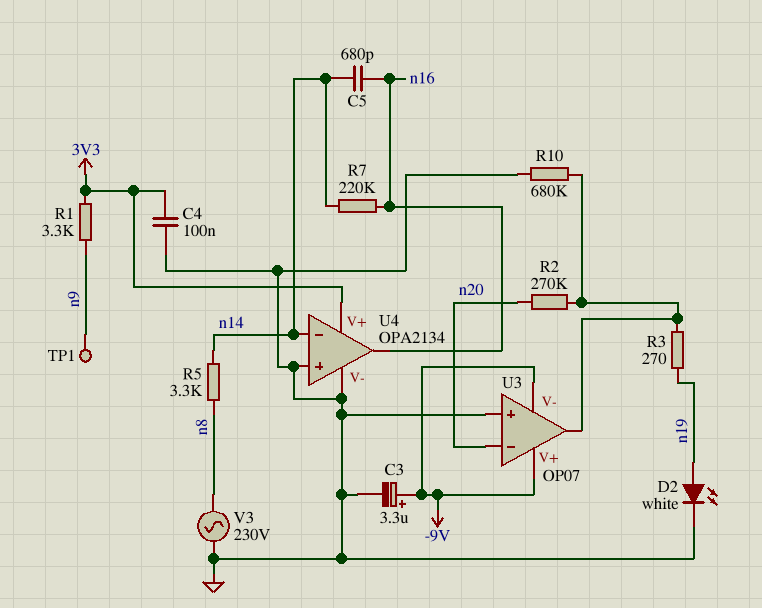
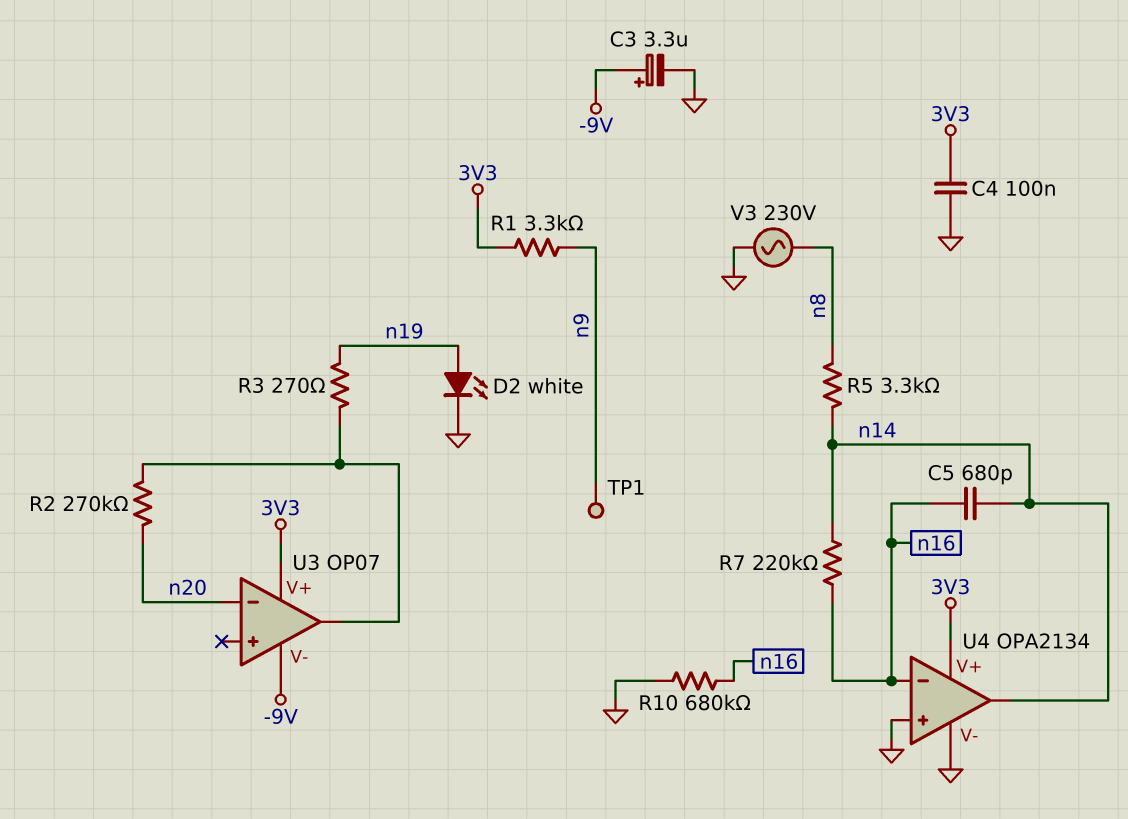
R10: 680k (GND, U3/out) -> 680k (GND, n16)
U3 pin V+: -9V -> 3V3
U3 pin in+: GND -> none
U4 pin in-: n14 -> n16
U4 pin out: n16 -> n14

